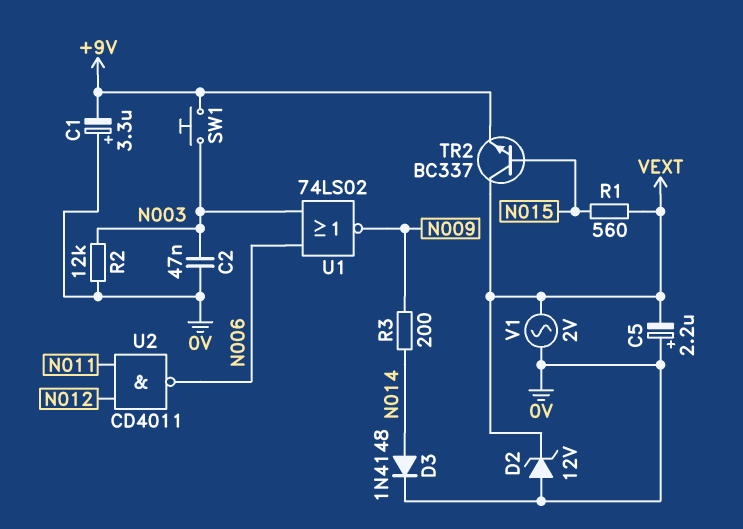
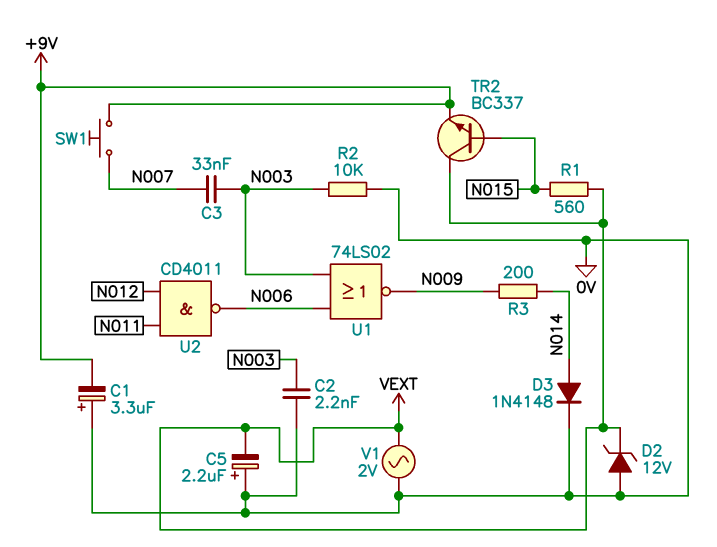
C2: 47nF (0V, N003) -> 2.2nF (0V, N003)
C3: none -> 33nF (N003, N007)
R2: 12k (0V, N003) -> 10k (0V, N003)
SW1: button (+9V, N003) -> button (+9V, N007)

